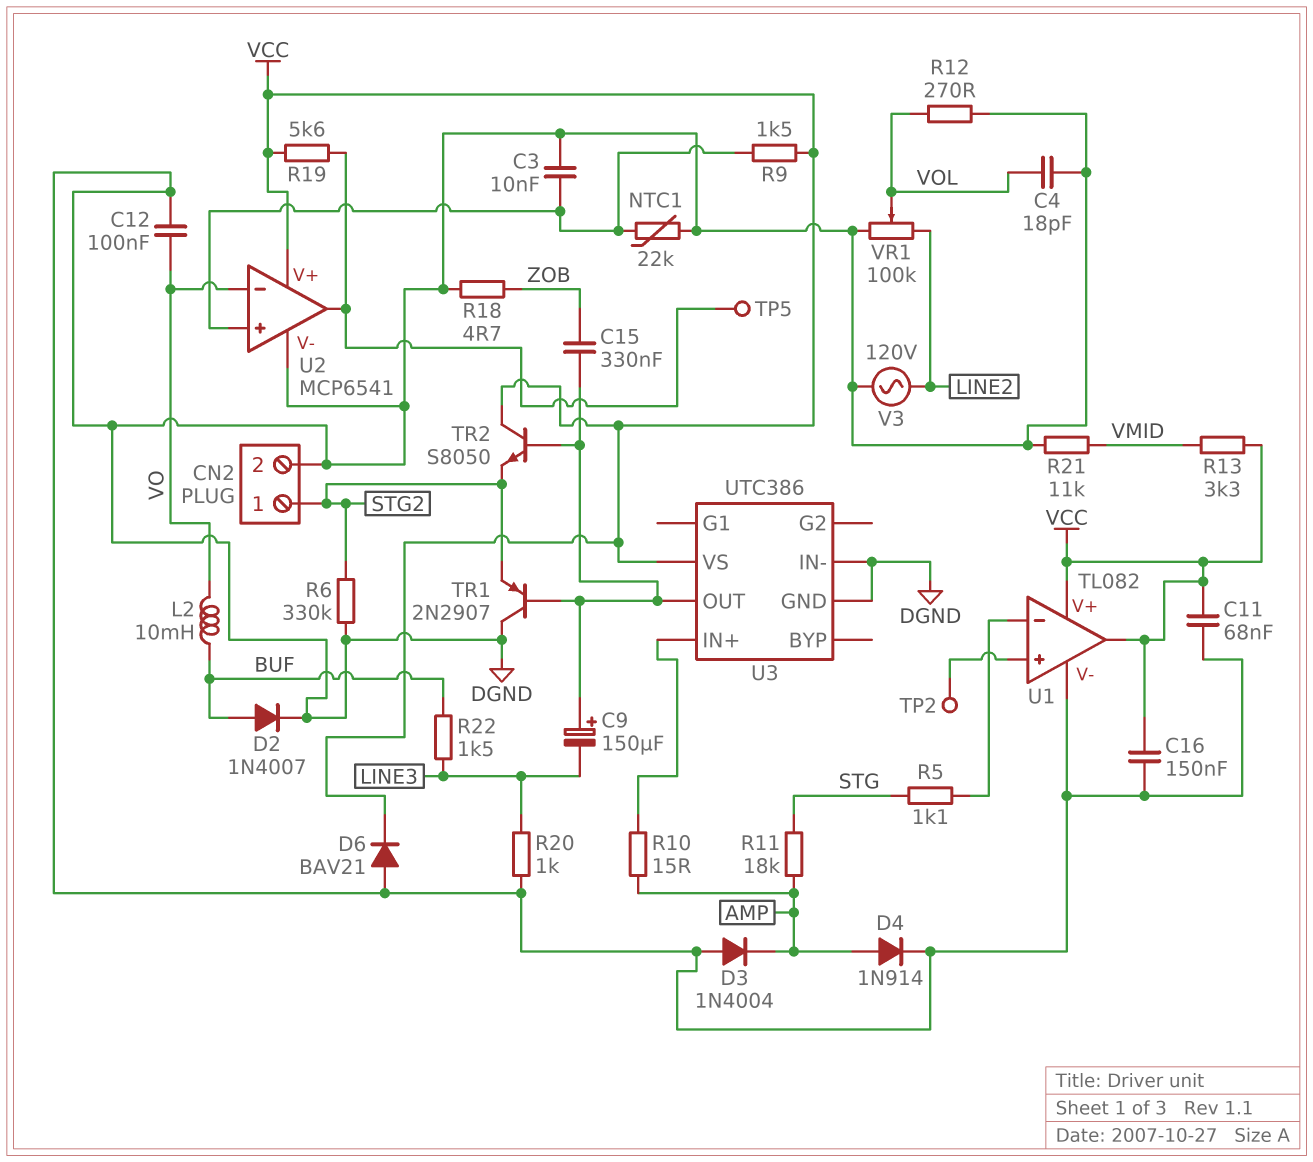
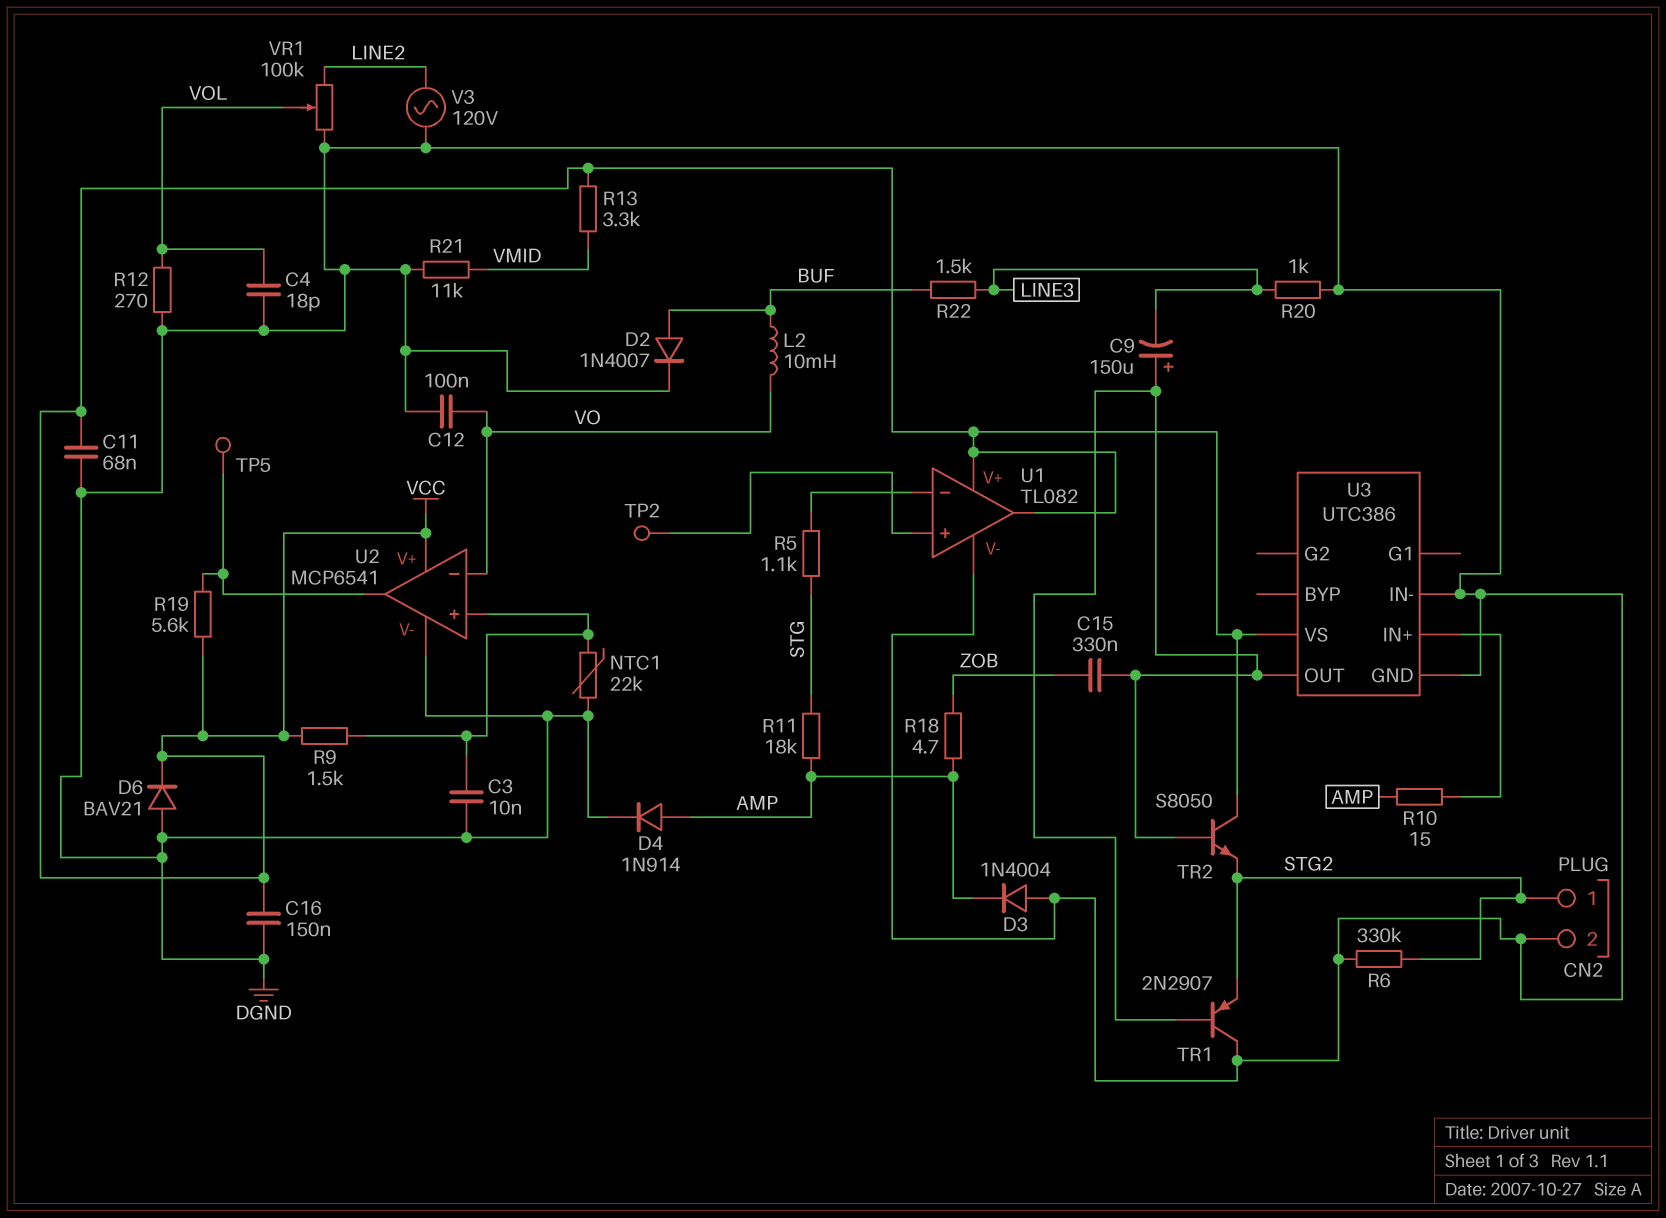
R18: 4.7 (DGND, ZOB) -> 4.7 (AMP, ZOB)

